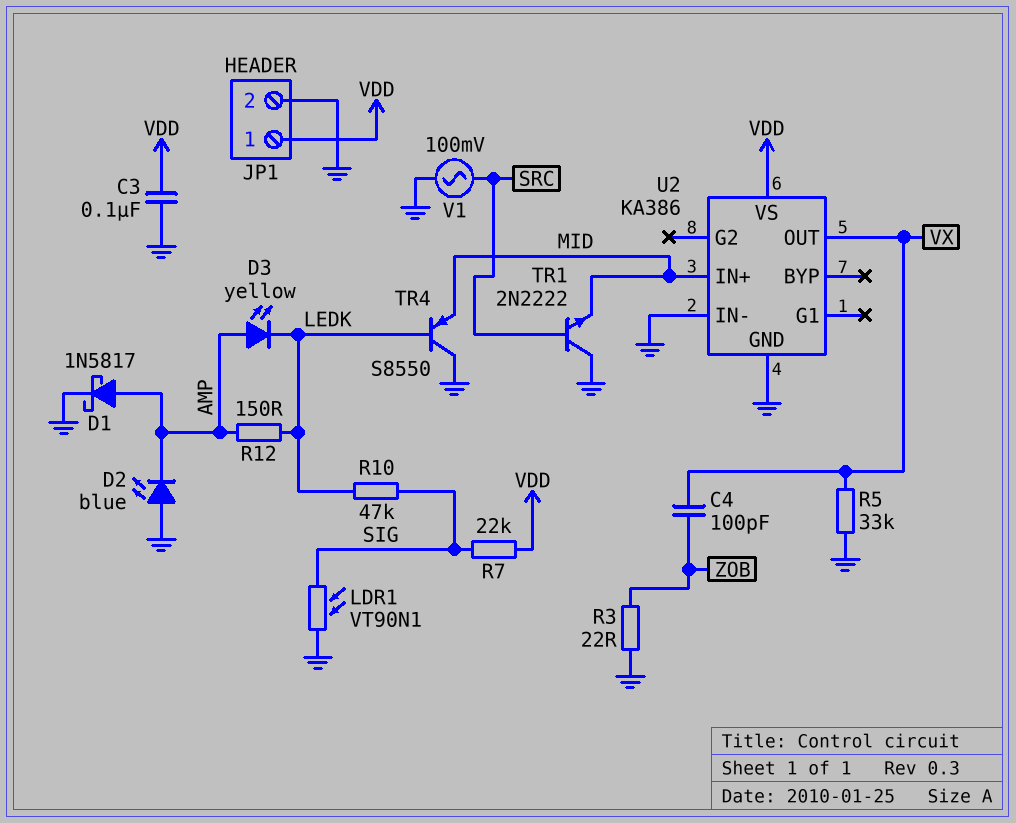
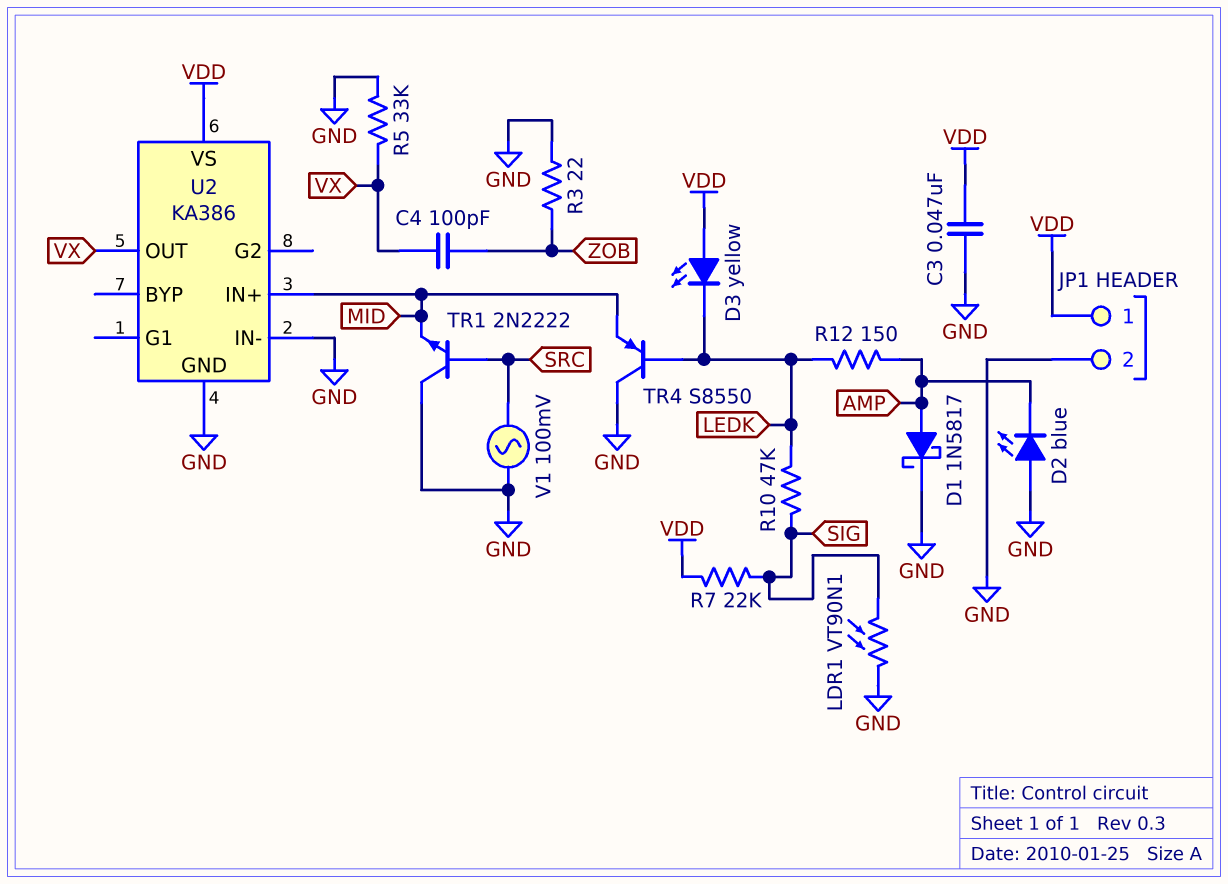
C3: 100nF (GND, VDD) -> 47nF (GND, VDD)
D3: LED yellow (A AMP, K LEDK) -> LED yellow (A VDD, K LEDK)

